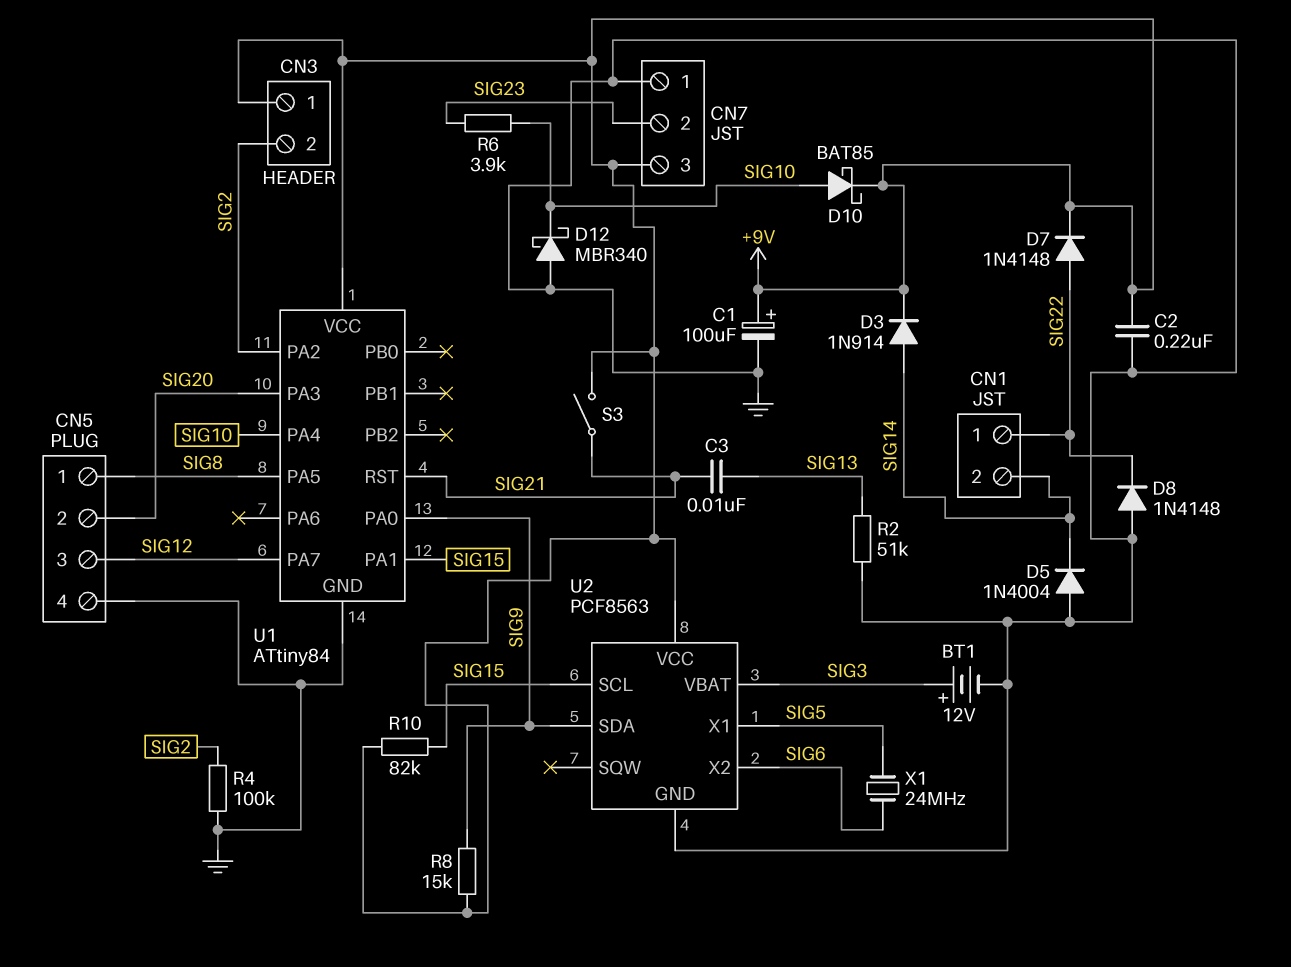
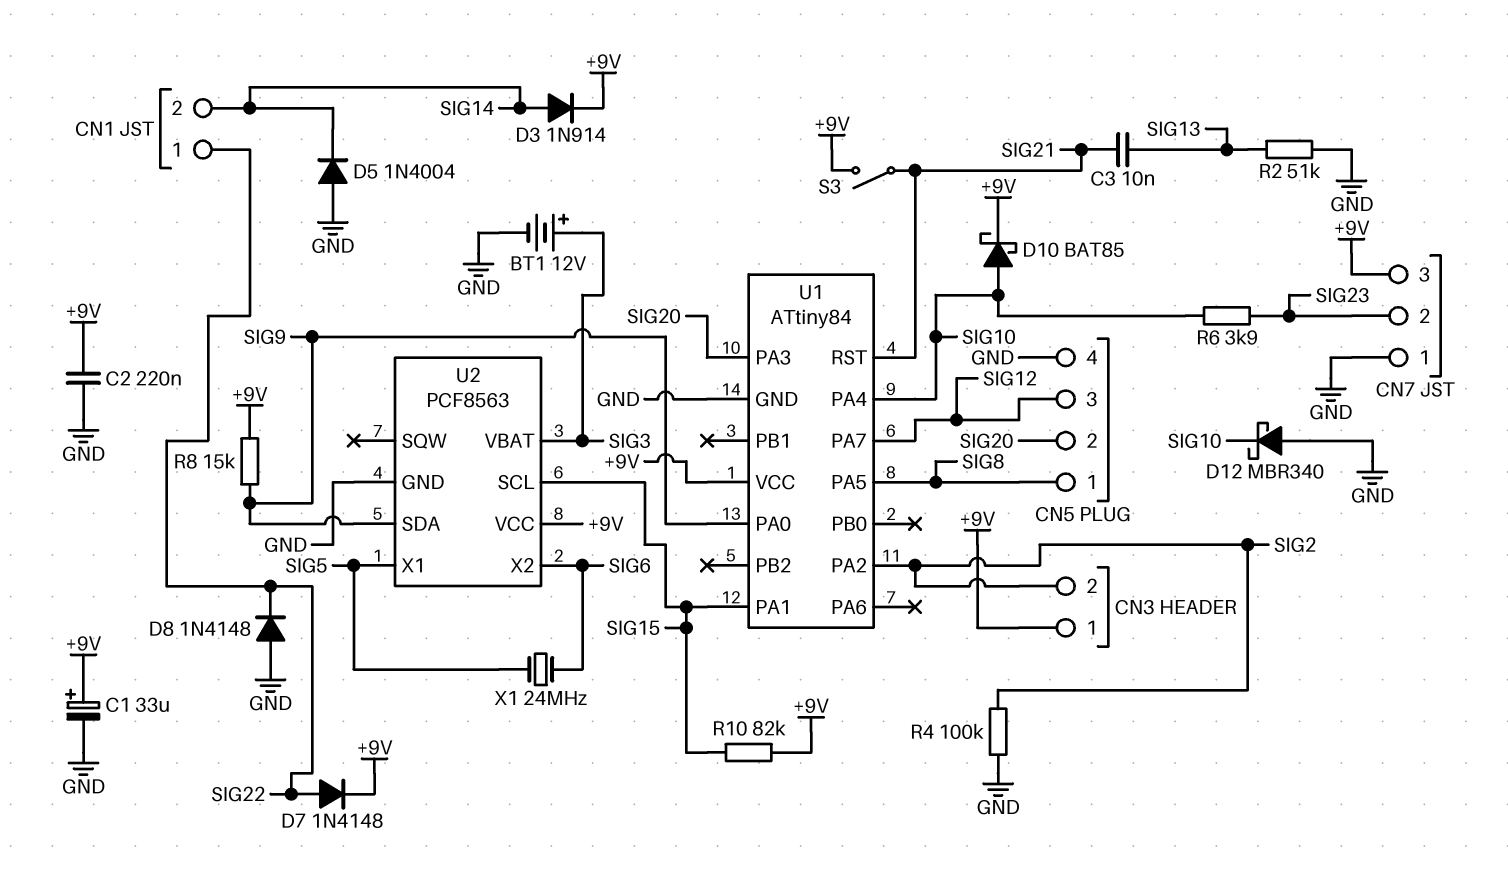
C1: 100uF (plus +9V, minus GND) -> 33uF (plus +9V, minus GND)

